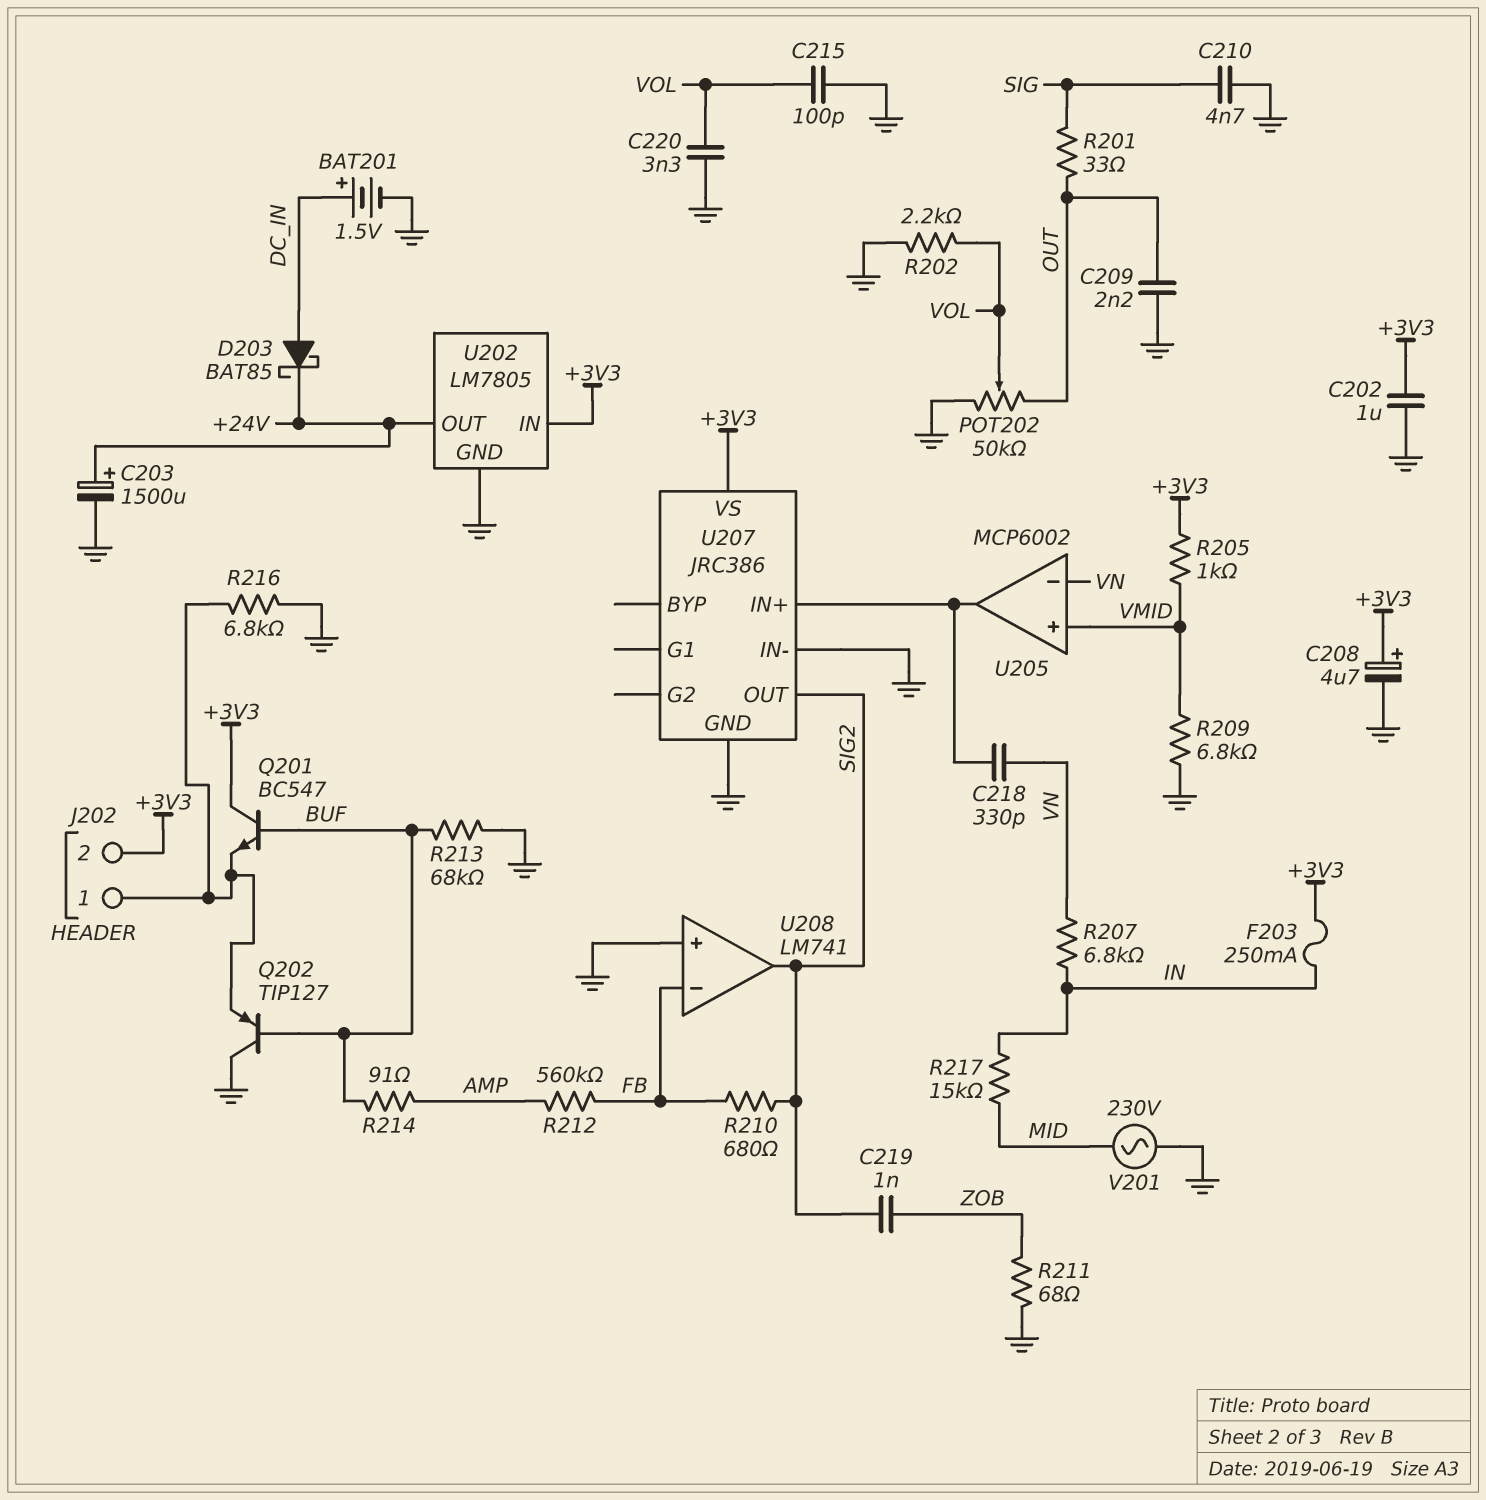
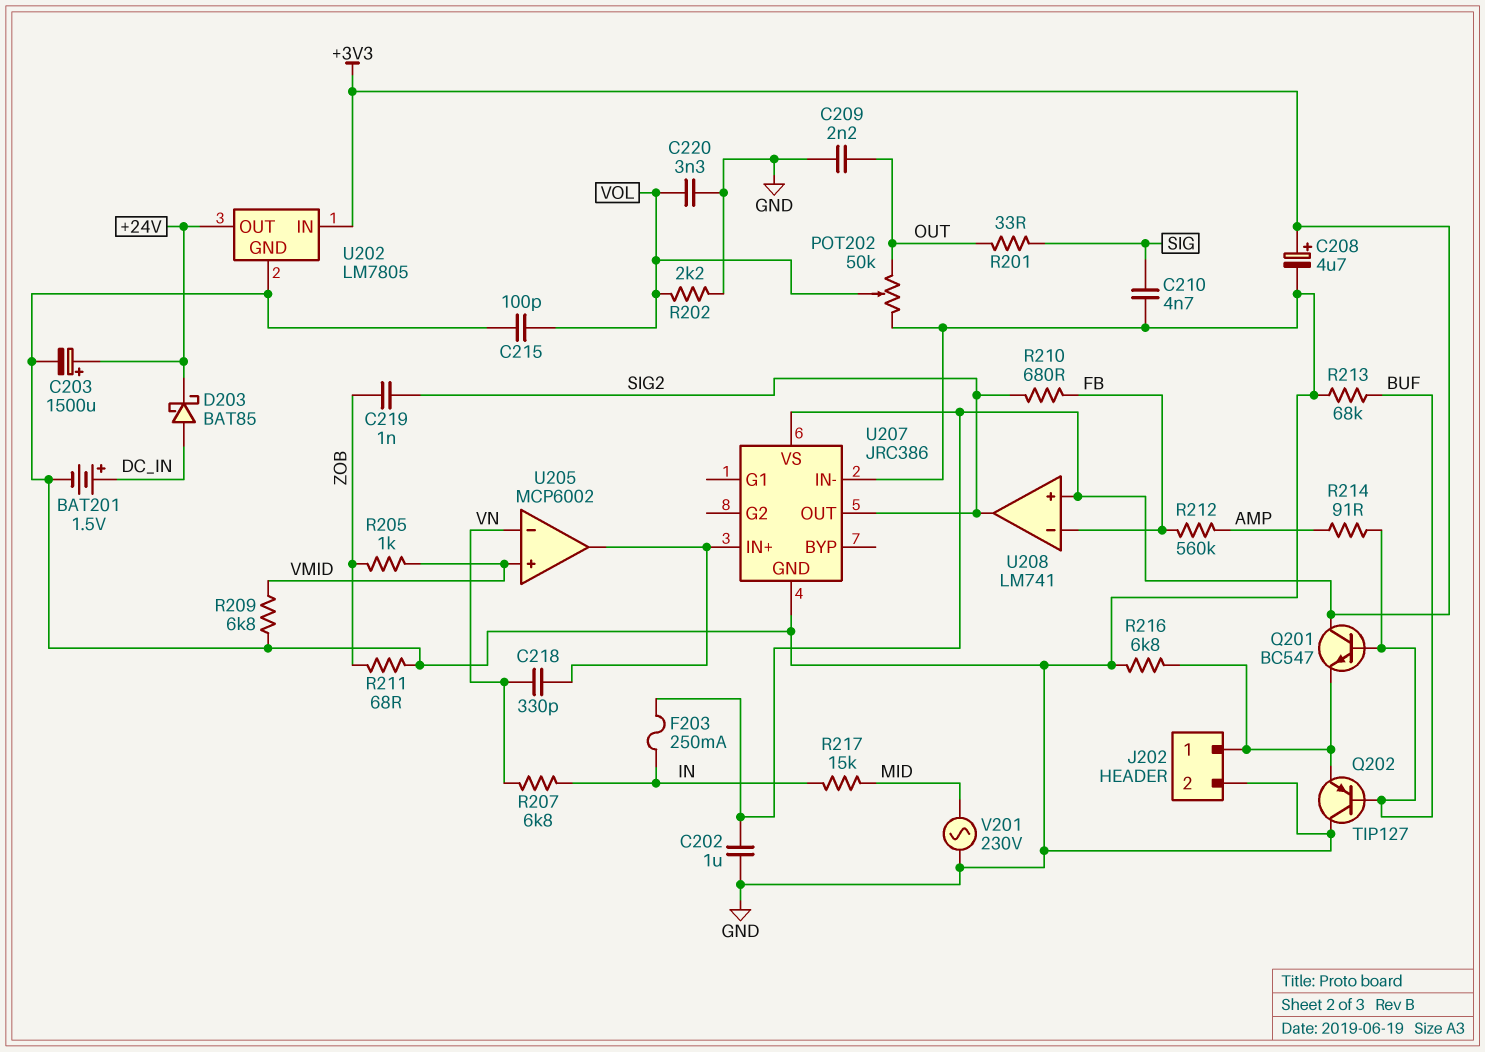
J202 pin 2: +3V3 -> GND
R205: 1k (+3V3, VMID) -> 1k (VMID, ZOB)
U208 pin in+: GND -> +3V3

